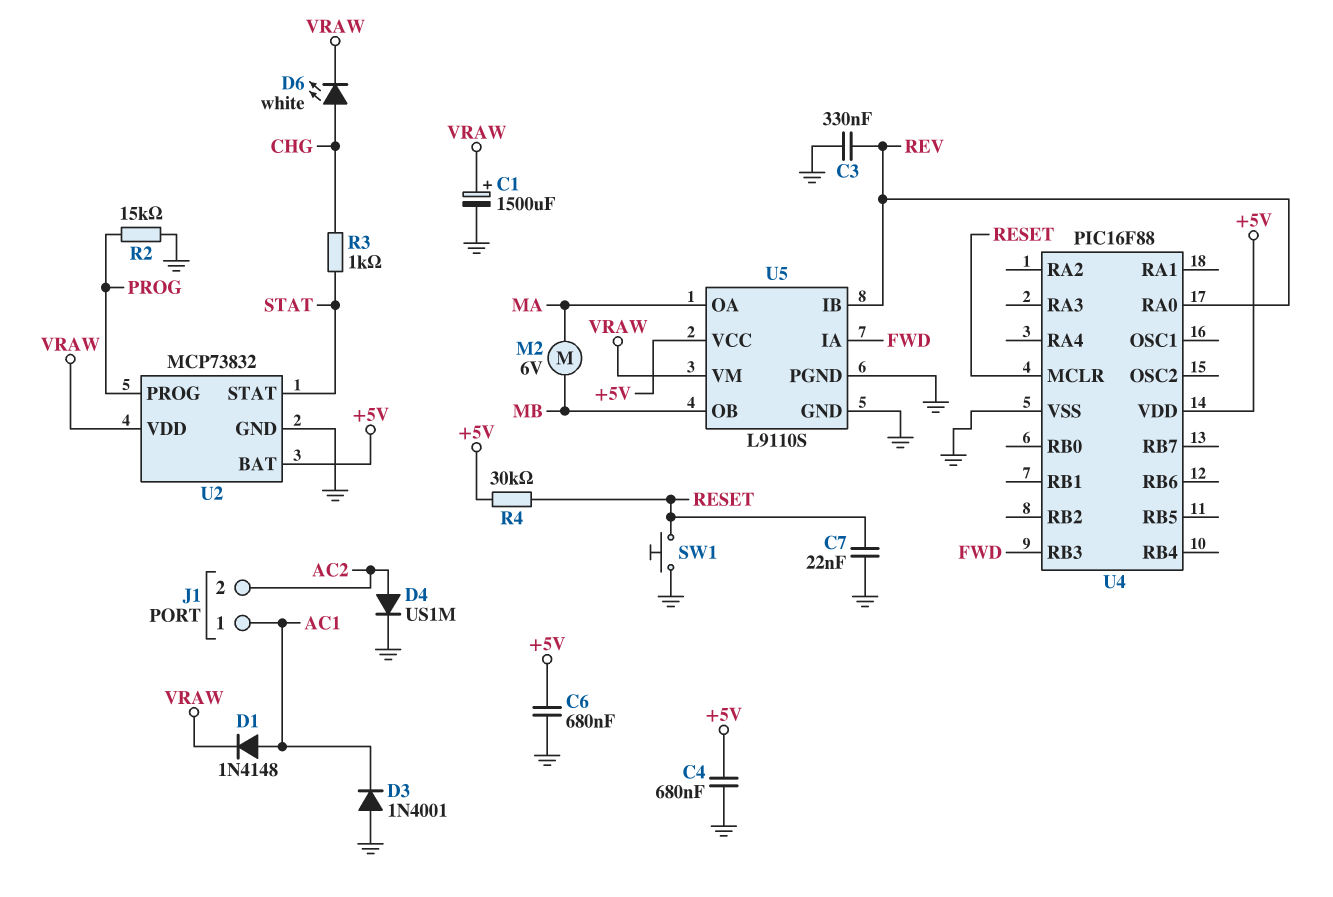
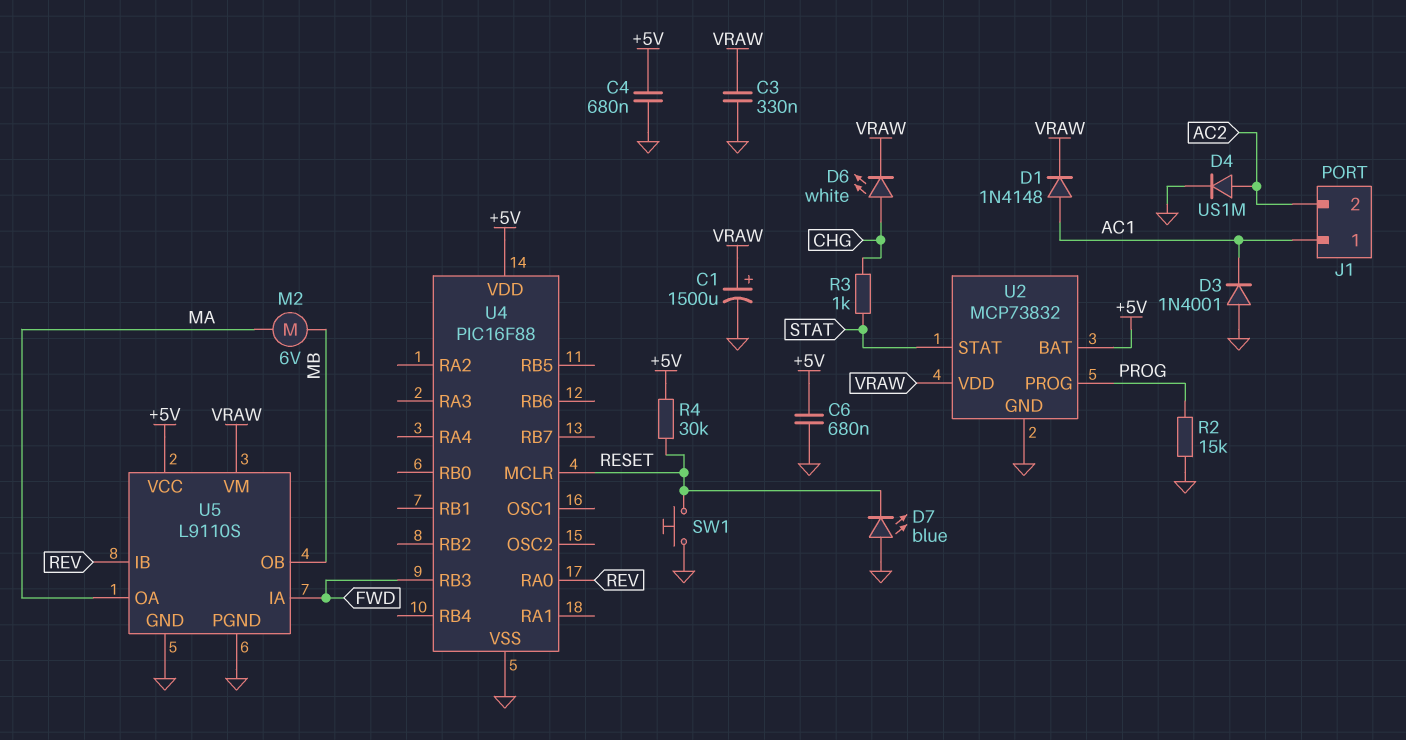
C3: 330nF (GND, REV) -> 330nF (GND, VRAW)
C7: 22nF (GND, RESET) -> none
D7: none -> LED blue (A GND, K RESET)

